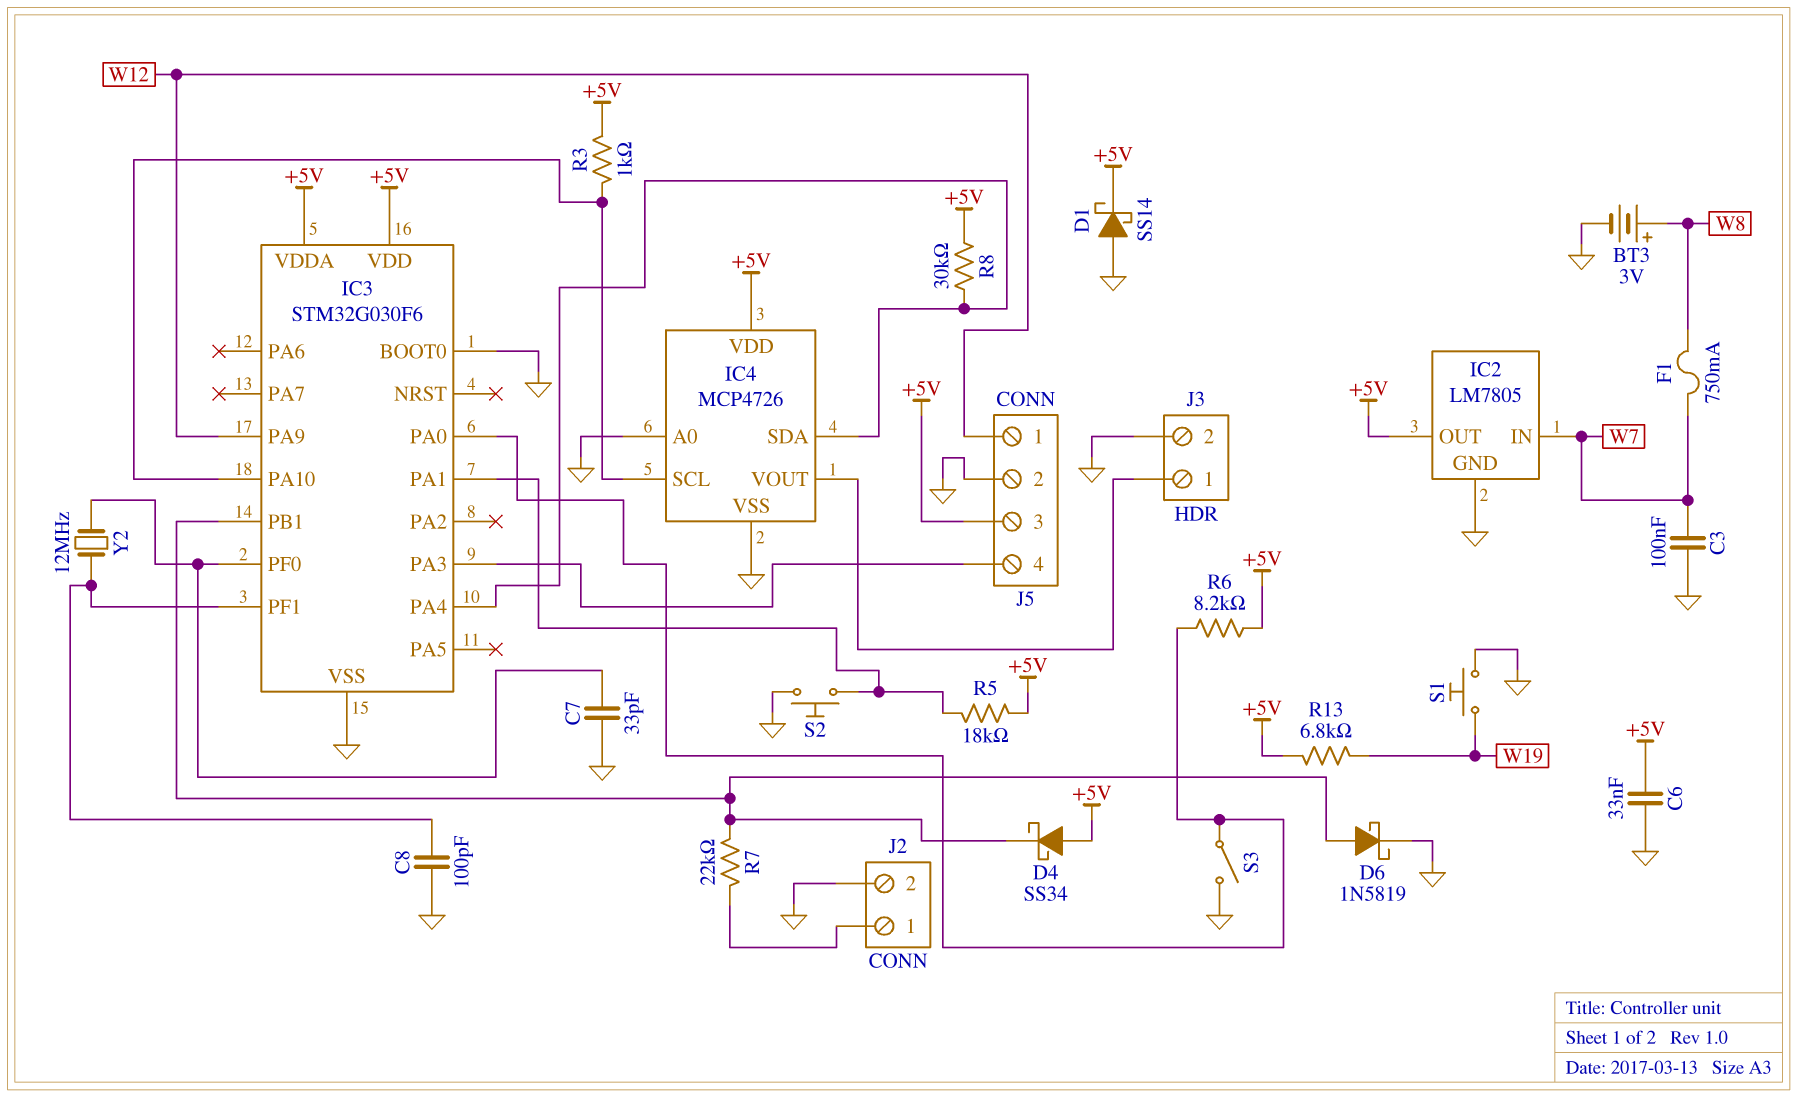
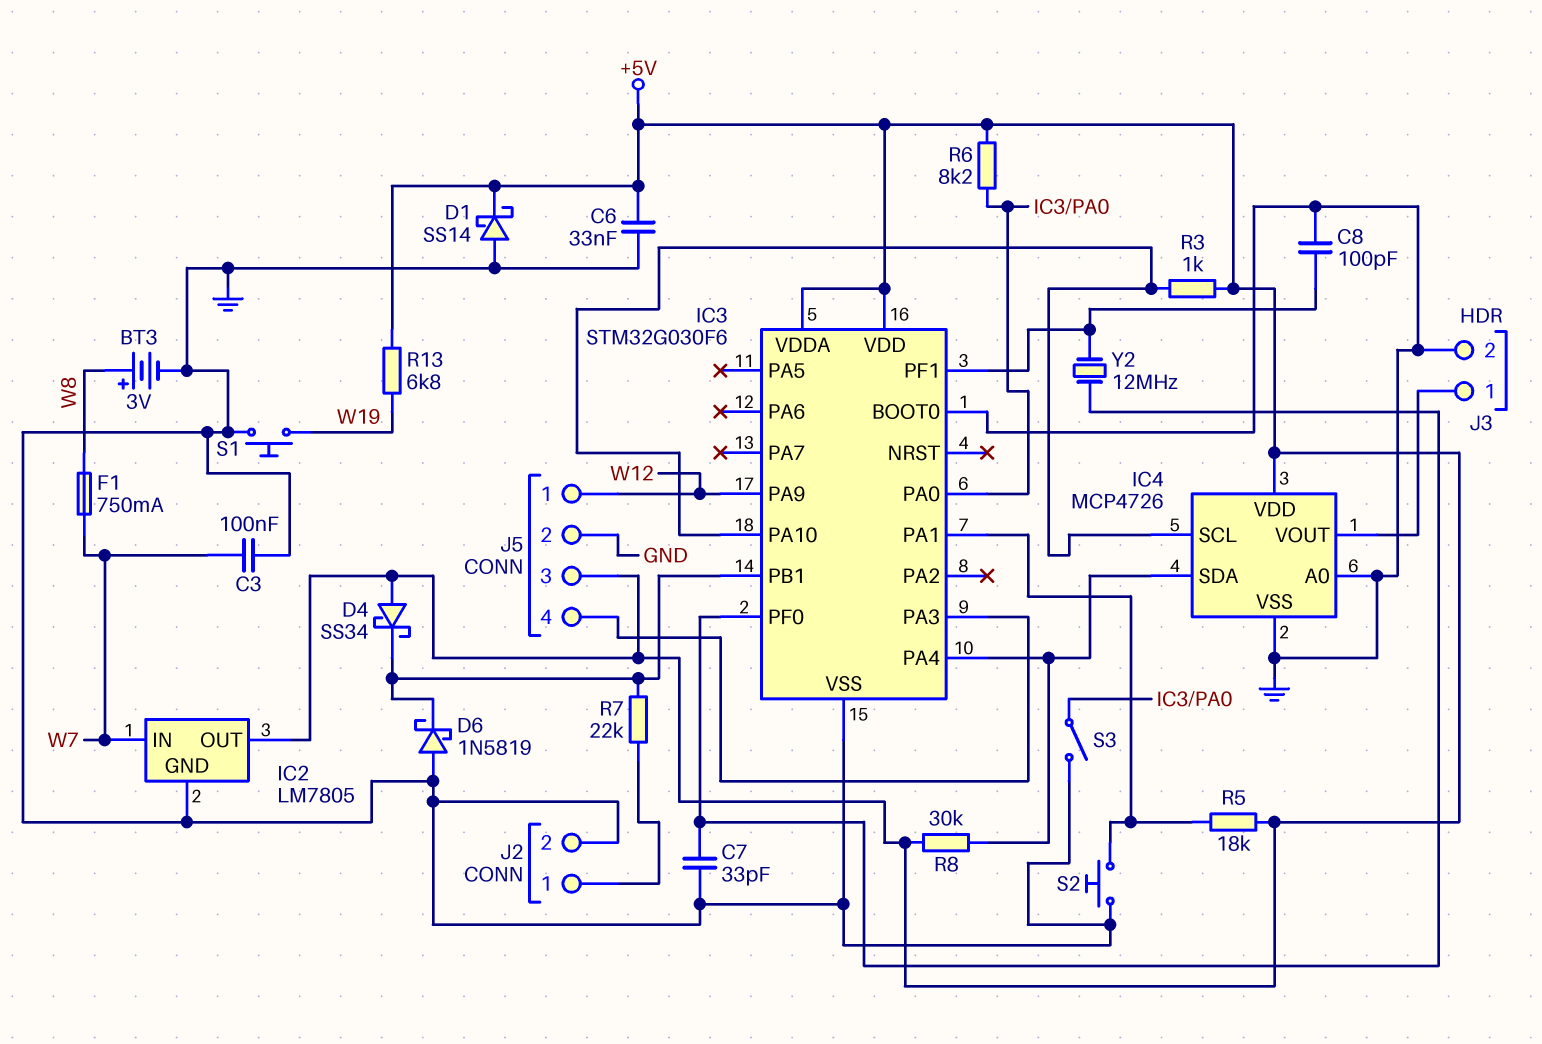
D6: schottky 1N5819 (A IC3/PB1, K GND) -> schottky 1N5819 (A GND, K IC3/PB1)

